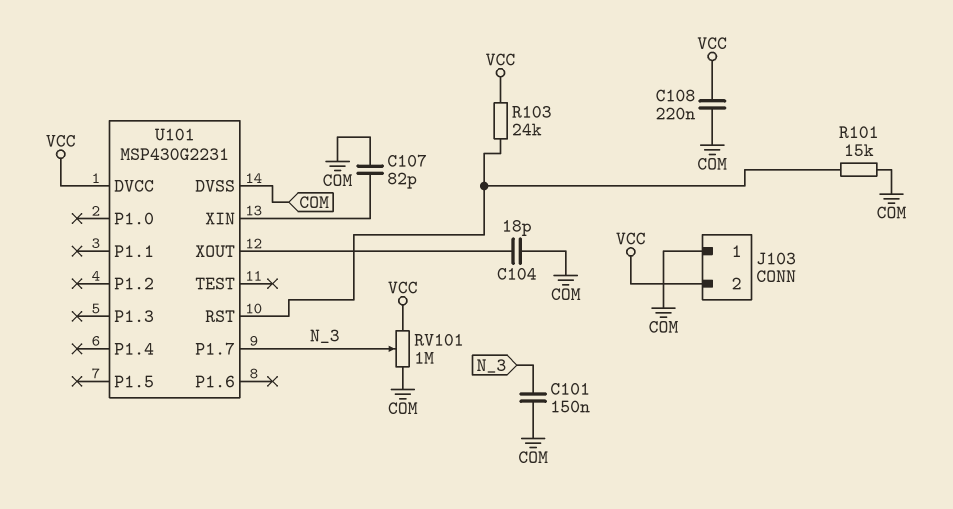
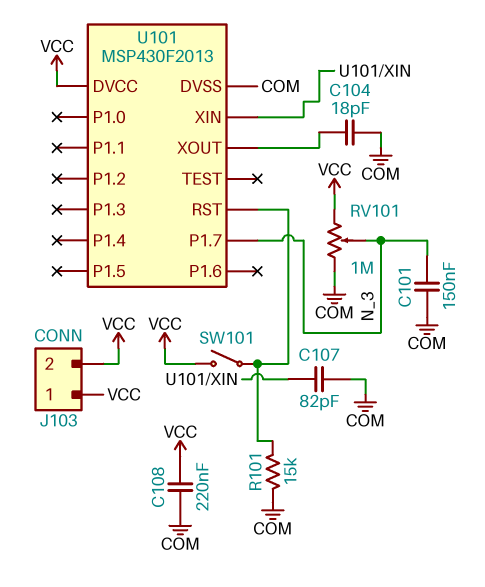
J103 pin 1: COM -> VCC
R103: 24k (U101/RST, VCC) -> none
SW101: none -> switch (U101/RST, VCC)
U101: MSP430G2231 -> MSP430F2013

